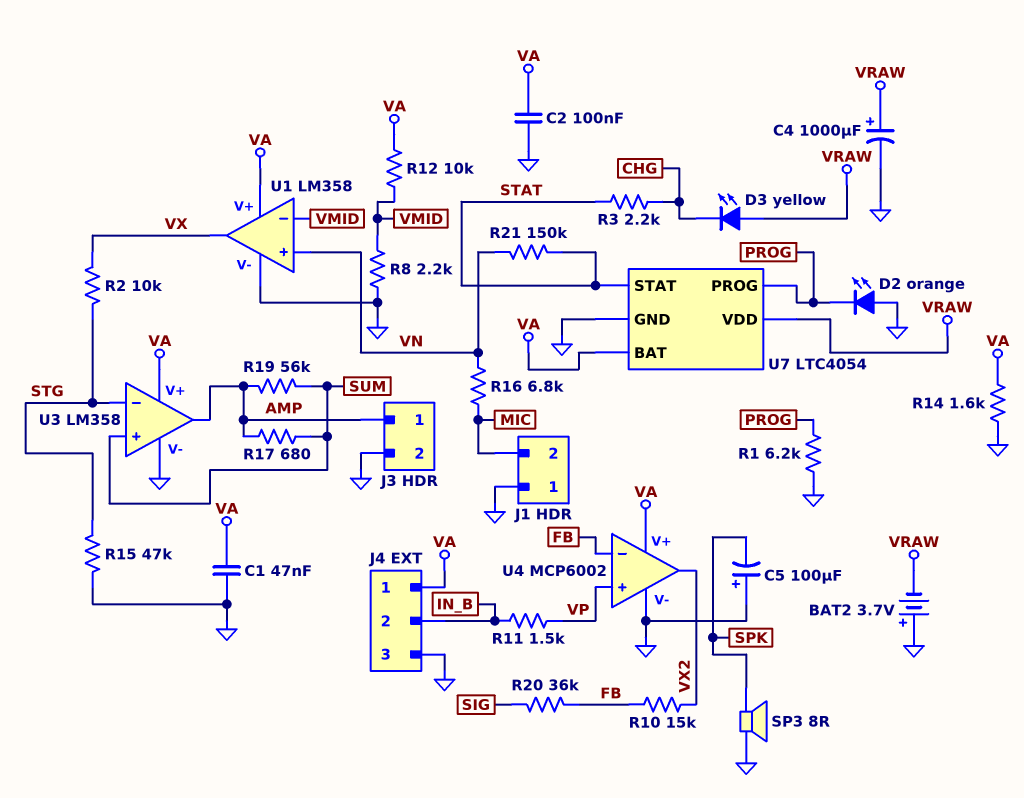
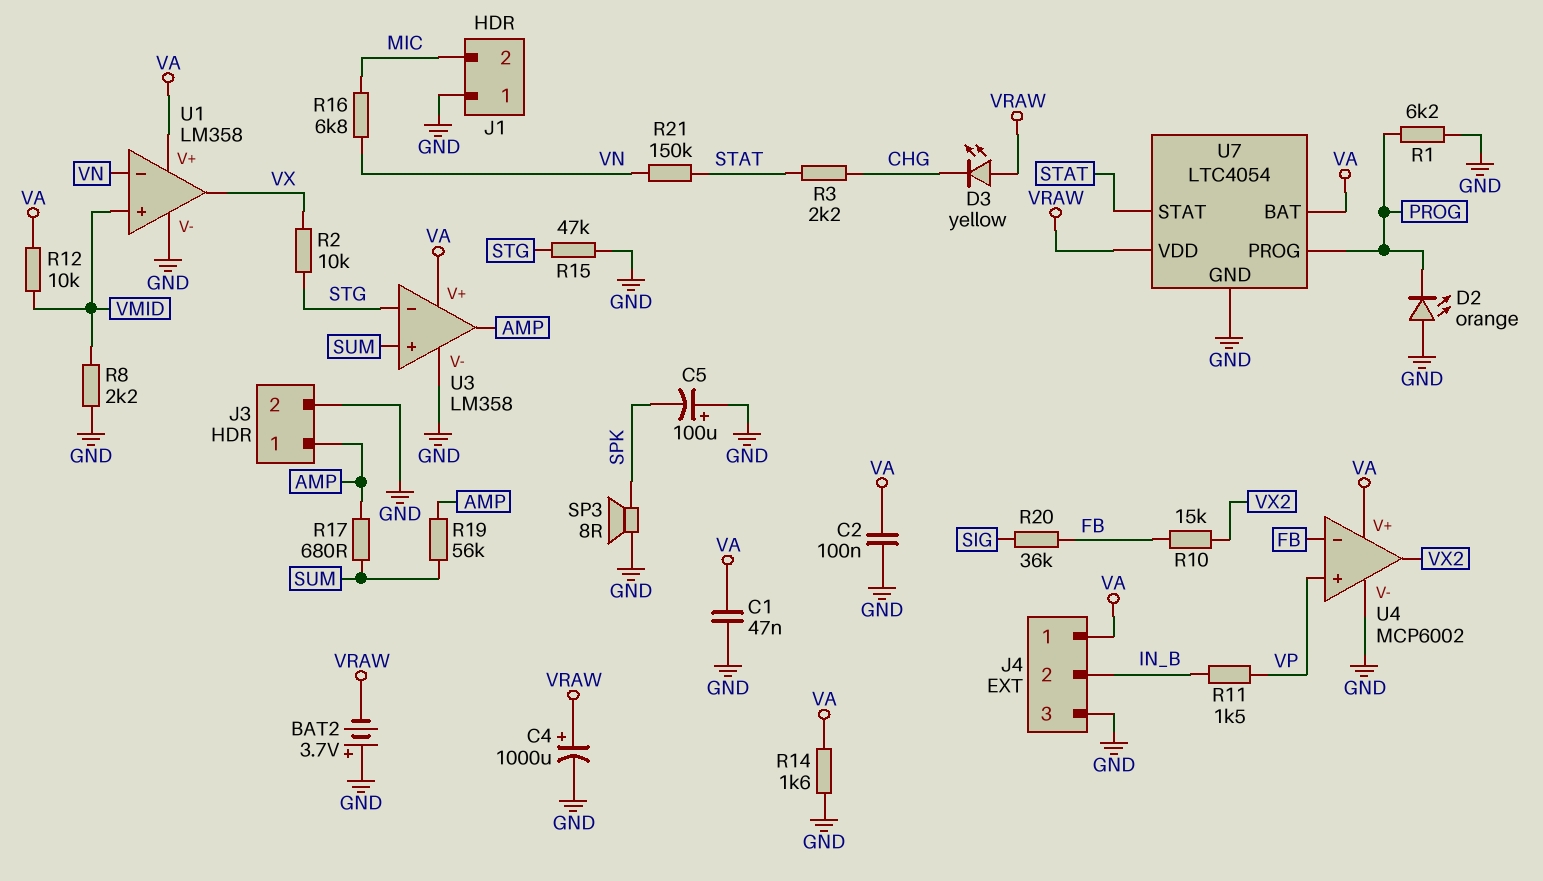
U1 pin in+: VN -> VMID
U1 pin in-: VMID -> VN

